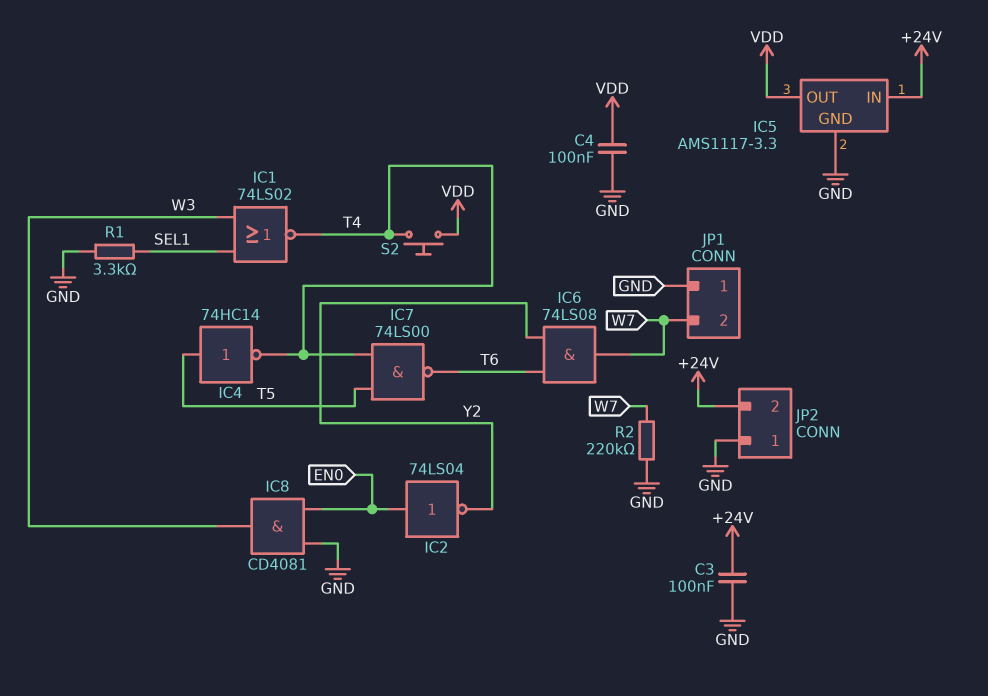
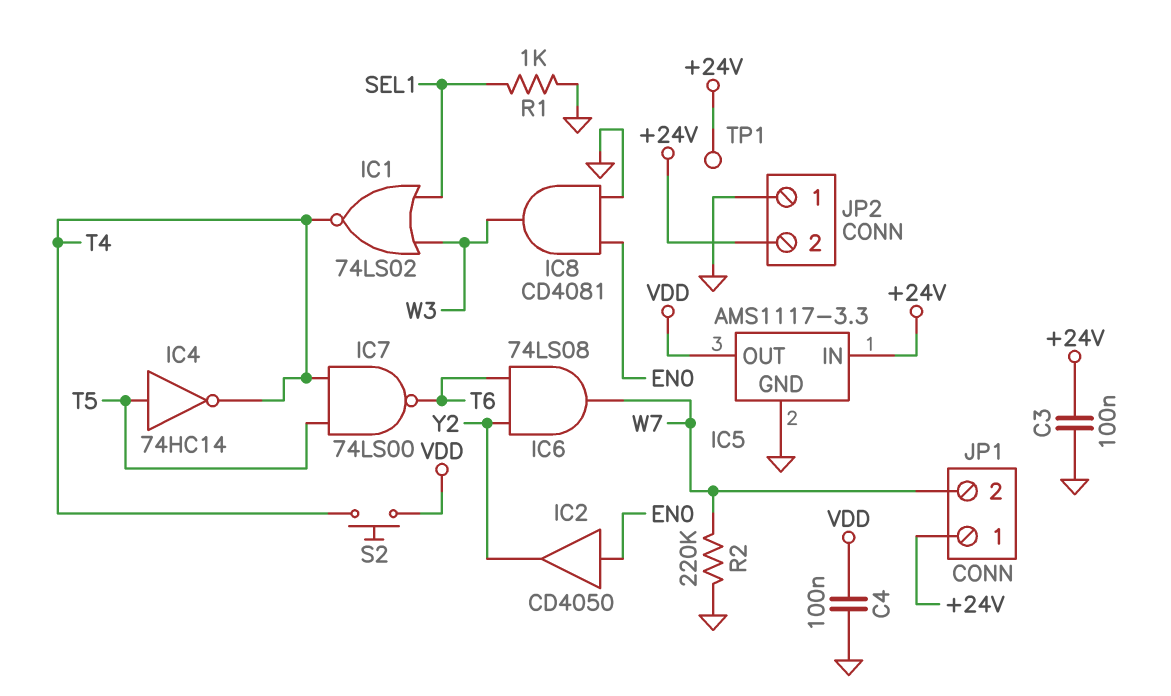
IC2: NOT 74LS04 (in EN0, out Y2) -> buffer CD4050 (in EN0, out Y2)
JP1 pin 1: GND -> +24V
R1: 3.3k (GND, SEL1) -> 1k (GND, SEL1)
TP1: none -> test point (+24V)

